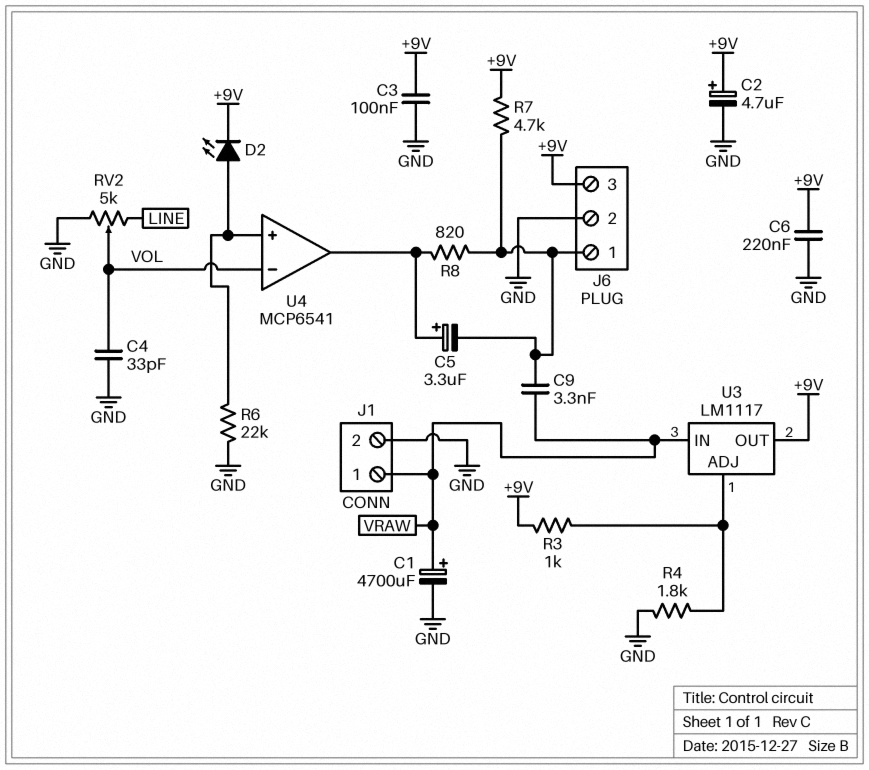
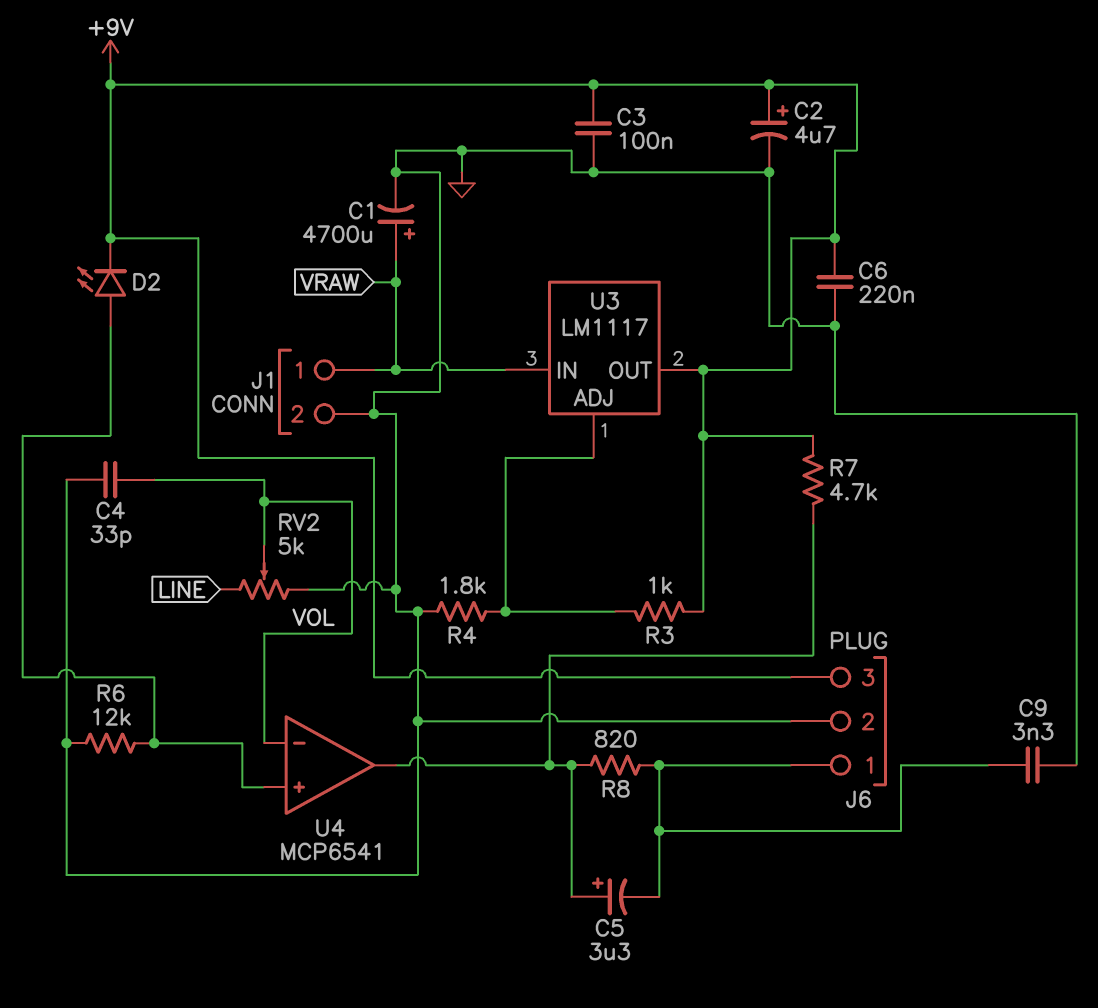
C9: 3.3nF (J6/1, VRAW) -> 3.3nF (GND, J6/1)
R6: 22k (GND, U4/in+) -> 12k (GND, U4/in+)
R7: 4.7k (+9V, J6/1) -> 4.7k (+9V, U4/out)

